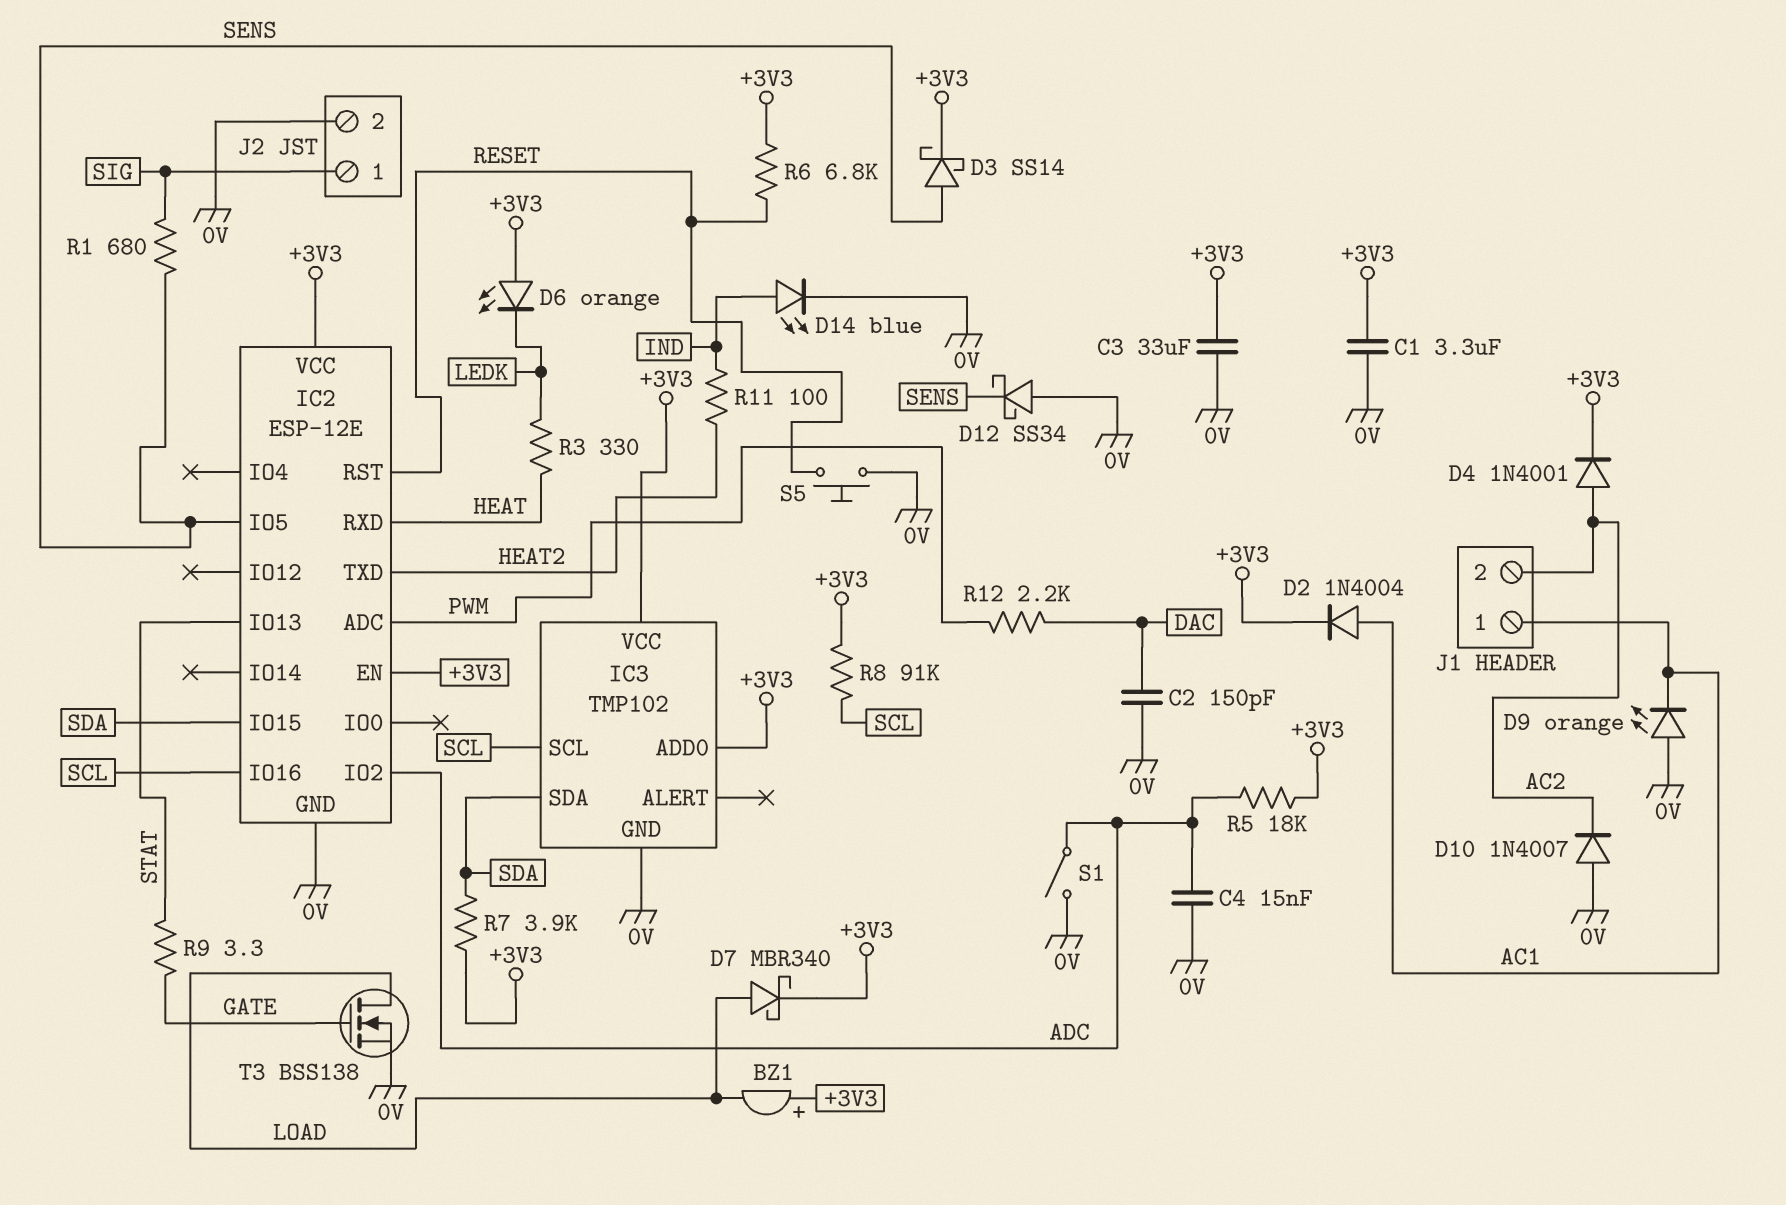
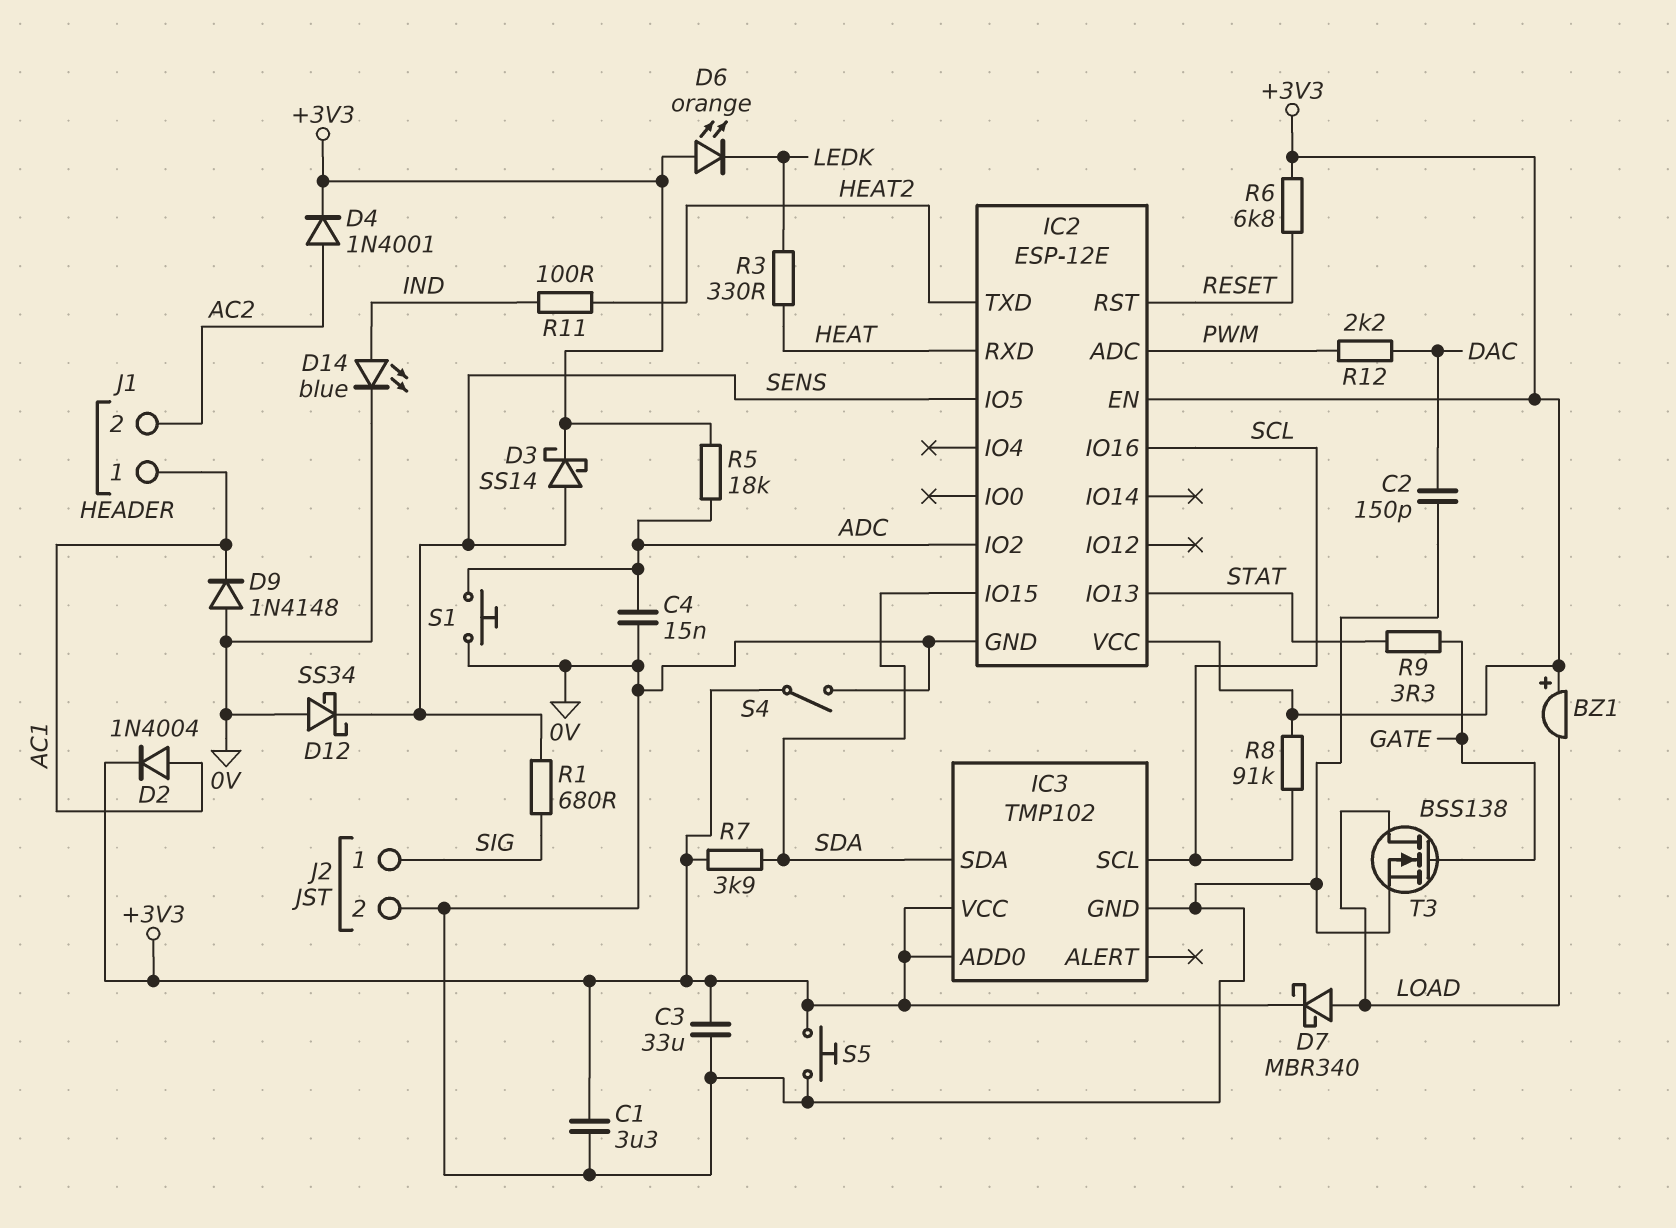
D9: LED orange (A 0V, K AC1) -> diode 1N4148 (A 0V, K AC1)
D10: diode 1N4007 (A 0V, K AC2) -> none
S1: switch (0V, ADC) -> button (0V, ADC)
S4: none -> switch (+3V3, 0V)
S5: button (0V, RESET) -> button (+3V3, 0V)

